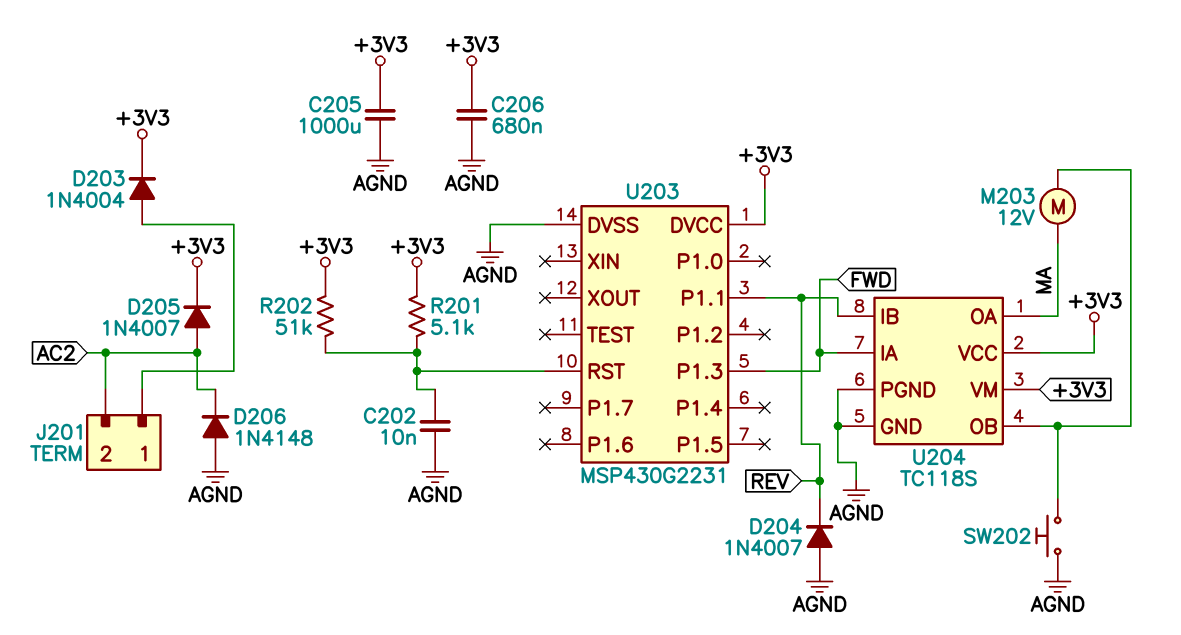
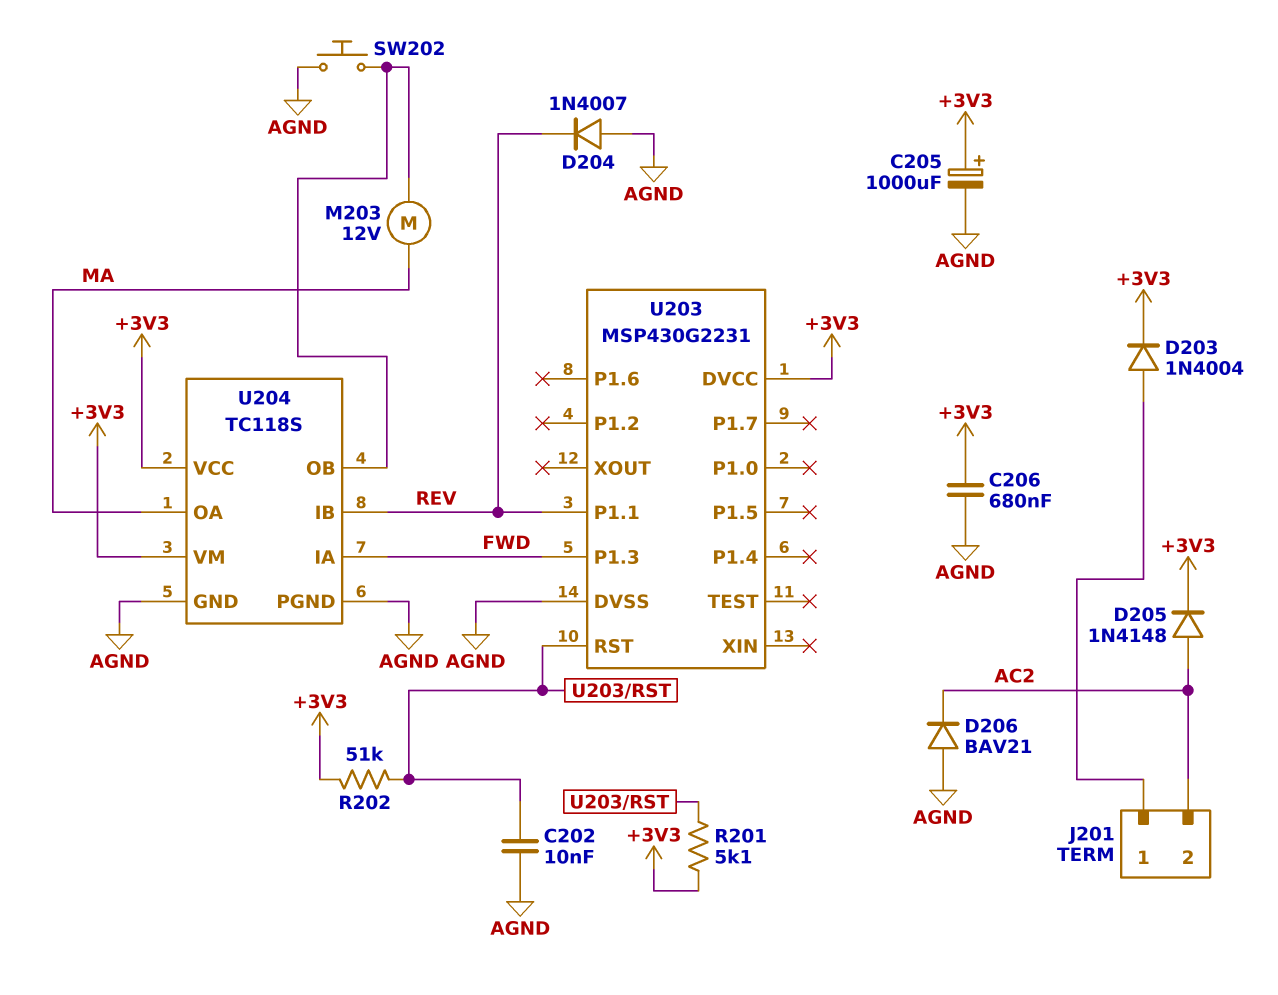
C205: 1000uF (+3V3, AGND) -> 1000uF (plus +3V3, minus AGND)
D205: diode 1N4007 (A AC2, K +3V3) -> diode 1N4148 (A AC2, K +3V3)
D206: diode 1N4148 (A AGND, K AC2) -> diode BAV21 (A AGND, K AC2)

